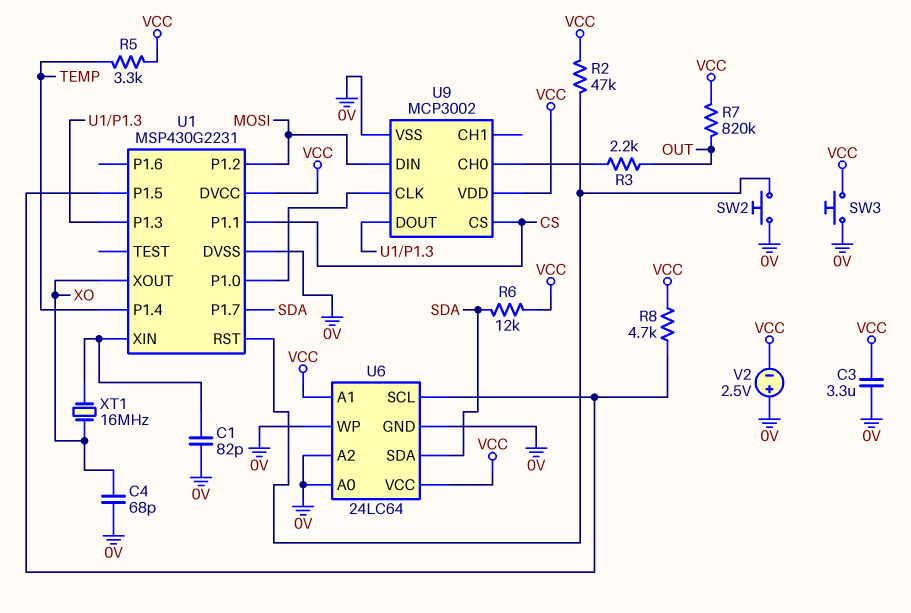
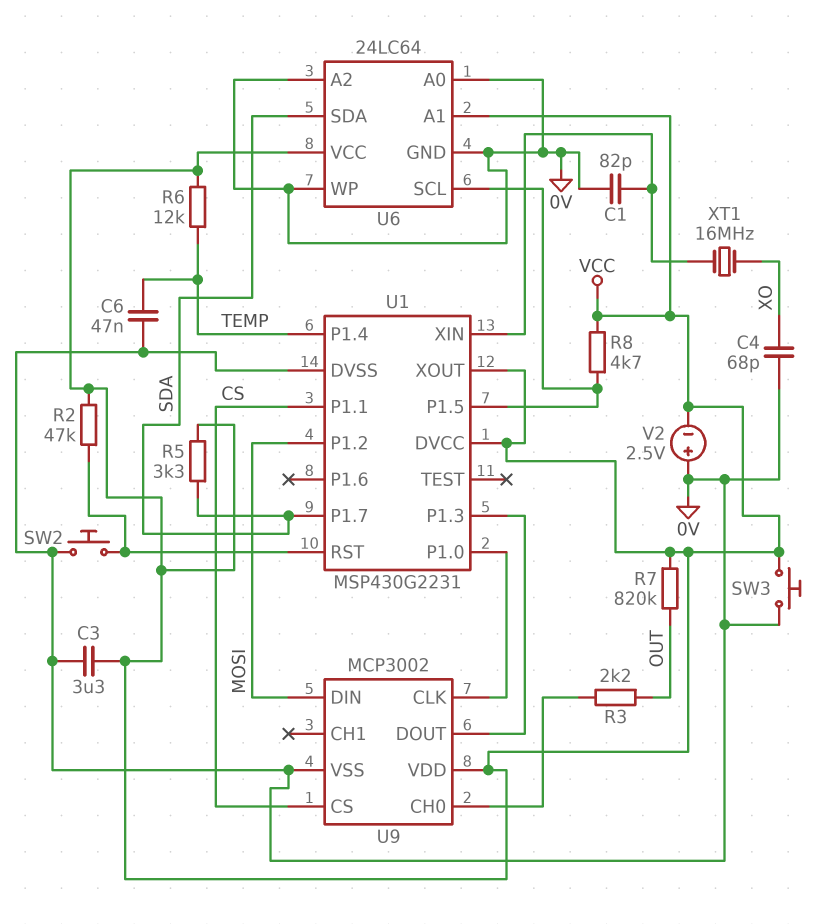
C6: none -> 47nF (0V, TEMP)
R5: 3.3k (TEMP, VCC) -> 3.3k (SDA, VCC)
R6: 12k (SDA, VCC) -> 12k (TEMP, VCC)
U1 pin XOUT: XO -> VCC

